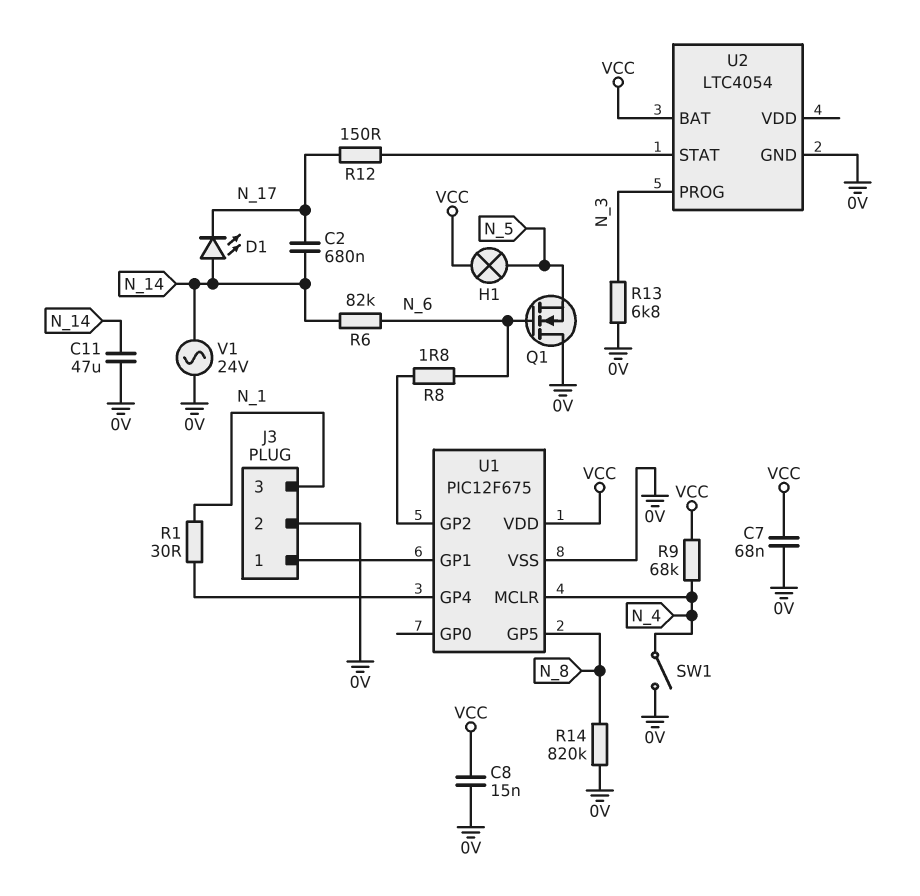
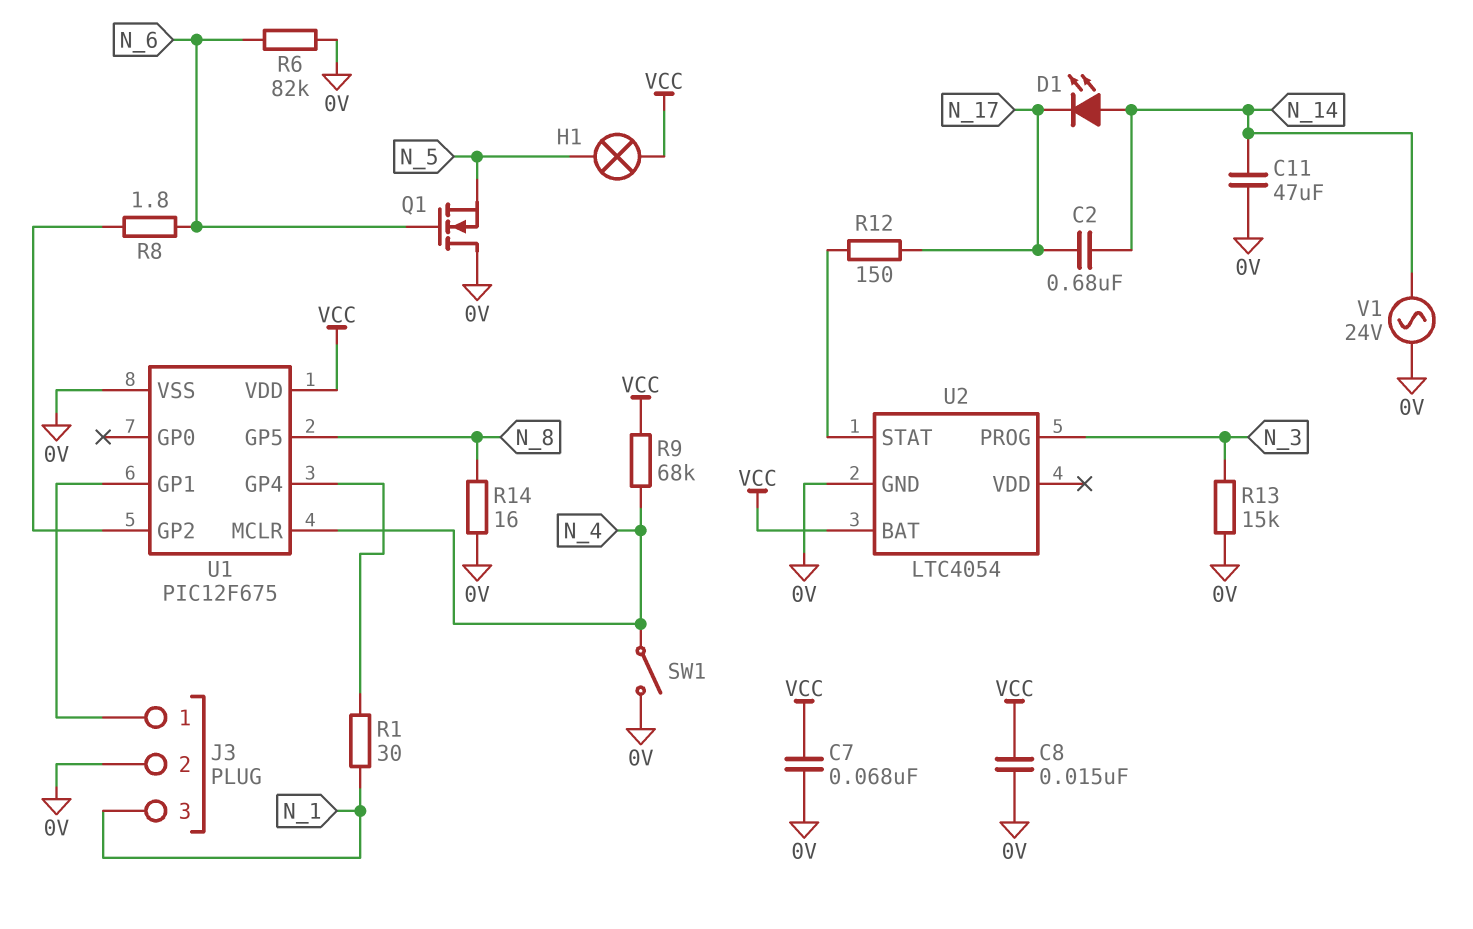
R6: 82k (N_6, N_14) -> 82k (0V, N_6)
R13: 6.8k (0V, N_3) -> 15k (0V, N_3)
R14: 820k (0V, N_8) -> 16 (0V, N_8)

